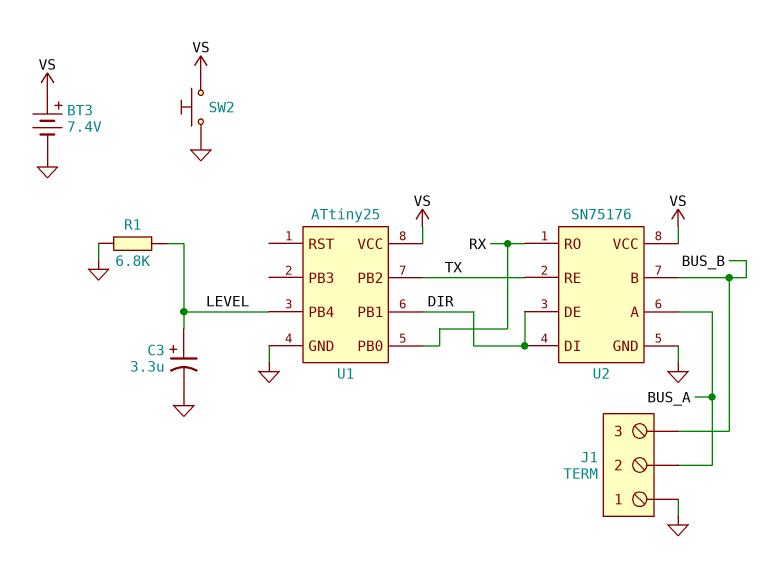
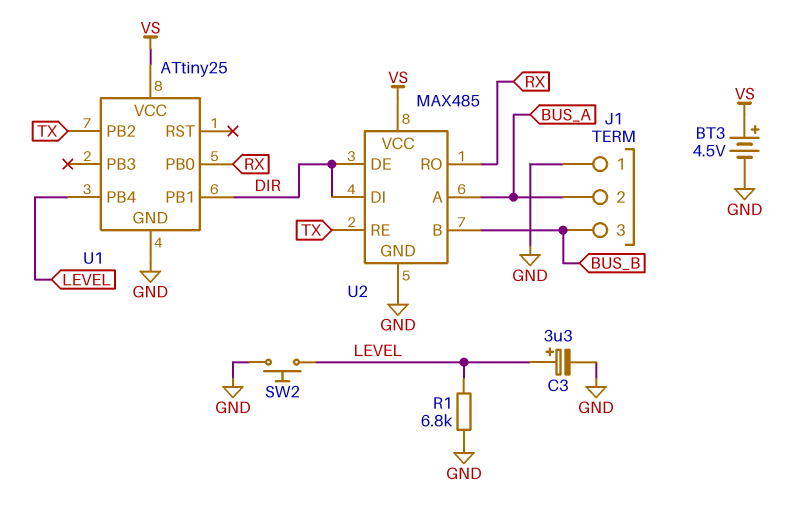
BT3: 7.4V (plus VS, minus GND) -> 4.5V (plus VS, minus GND)
SW2: button (GND, VS) -> button (GND, LEVEL)
U2: SN75176 -> MAX485

